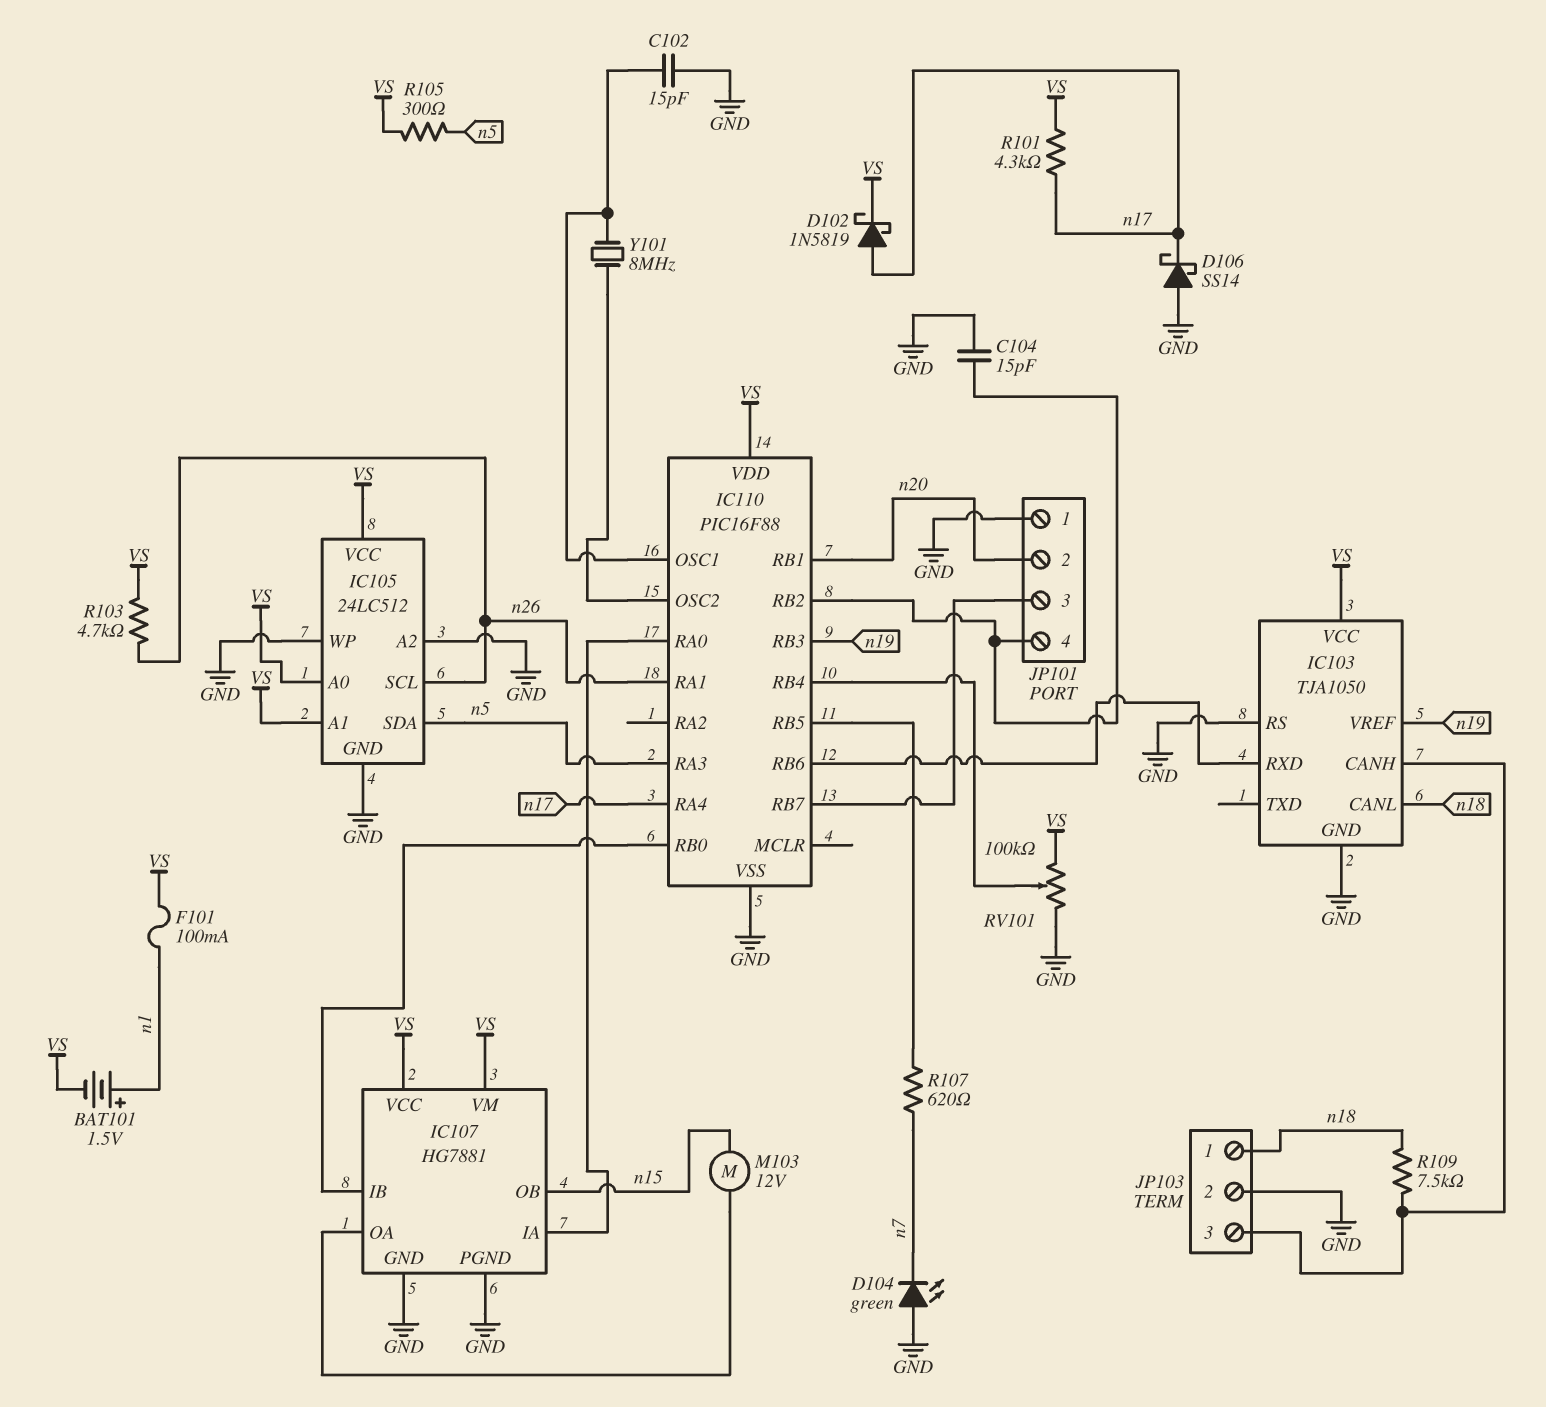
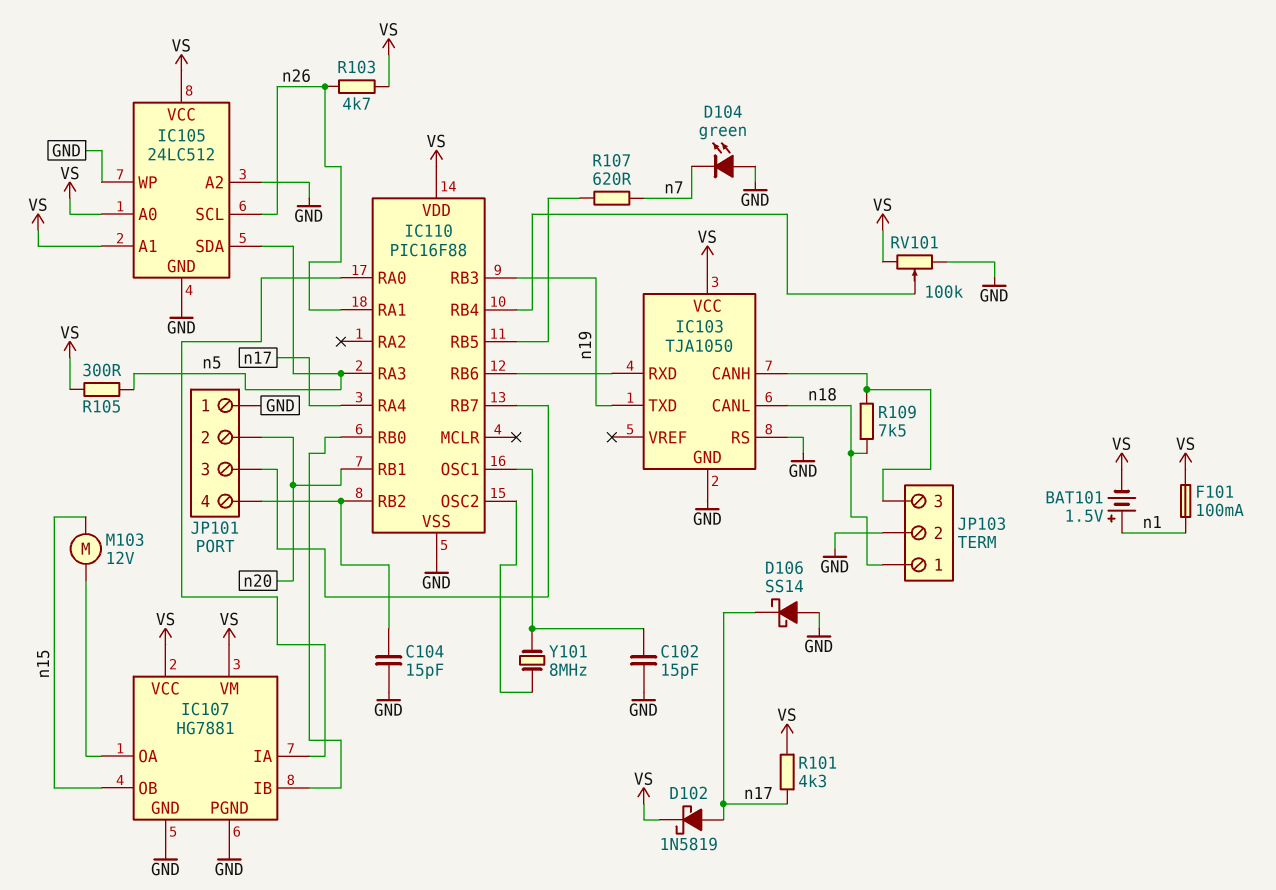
IC103 pin TXD: none -> n19
IC103 pin VREF: n19 -> none

